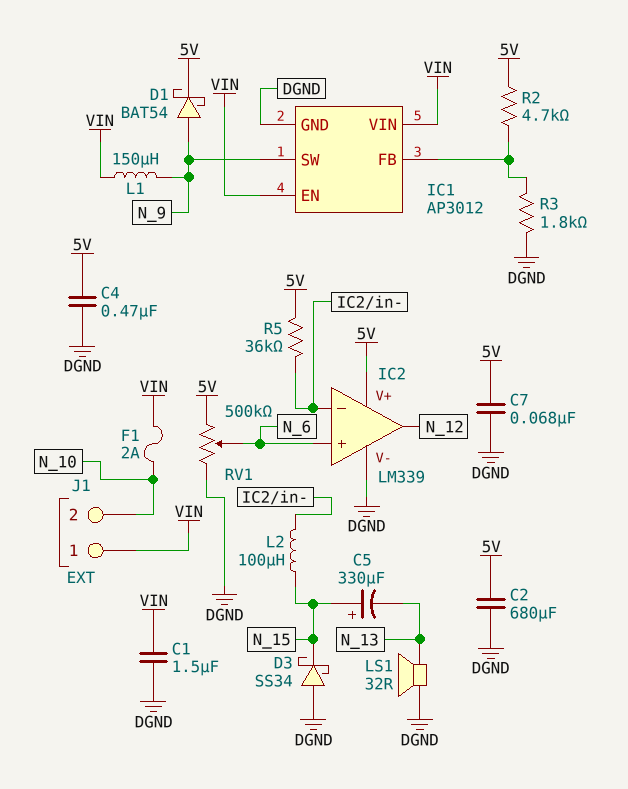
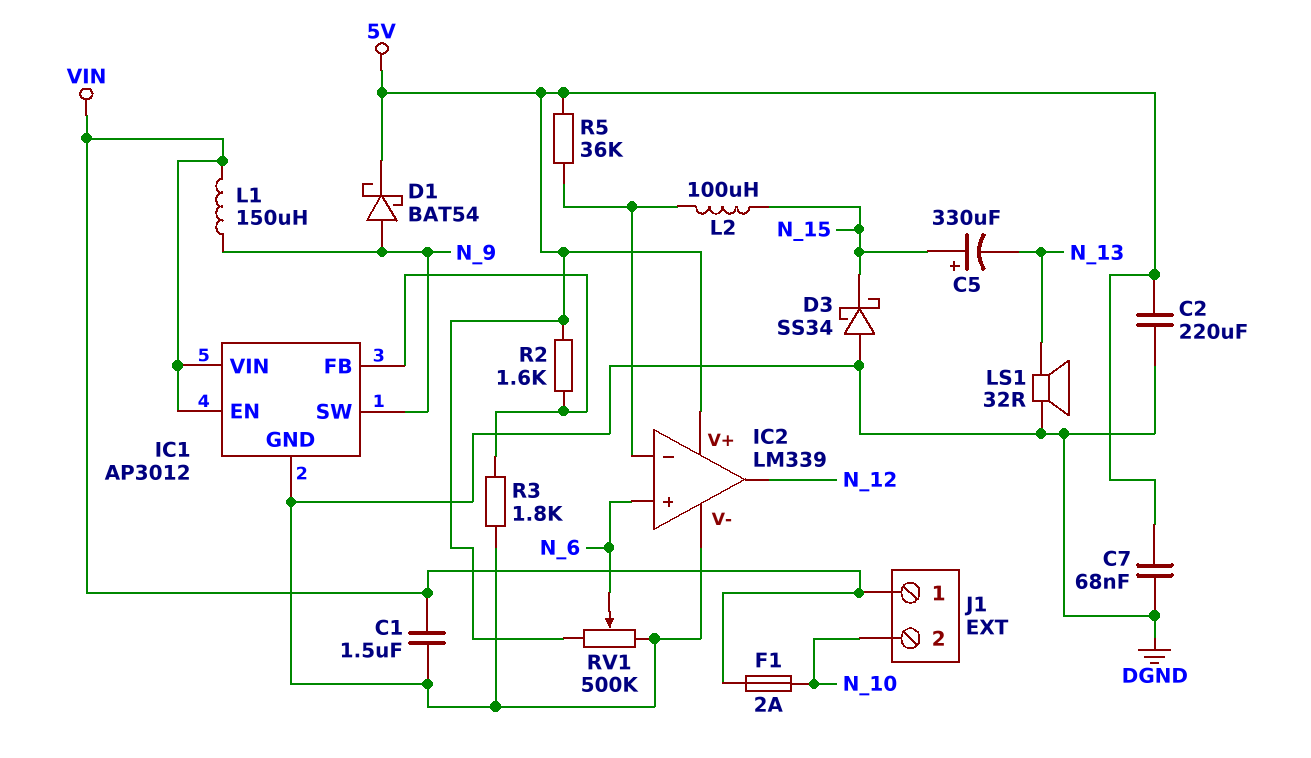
C2: 680uF (5V, DGND) -> 220uF (5V, DGND)
C4: 470nF (5V, DGND) -> none
R2: 4.7k (5V, IC1/FB) -> 1.6k (5V, IC1/FB)

